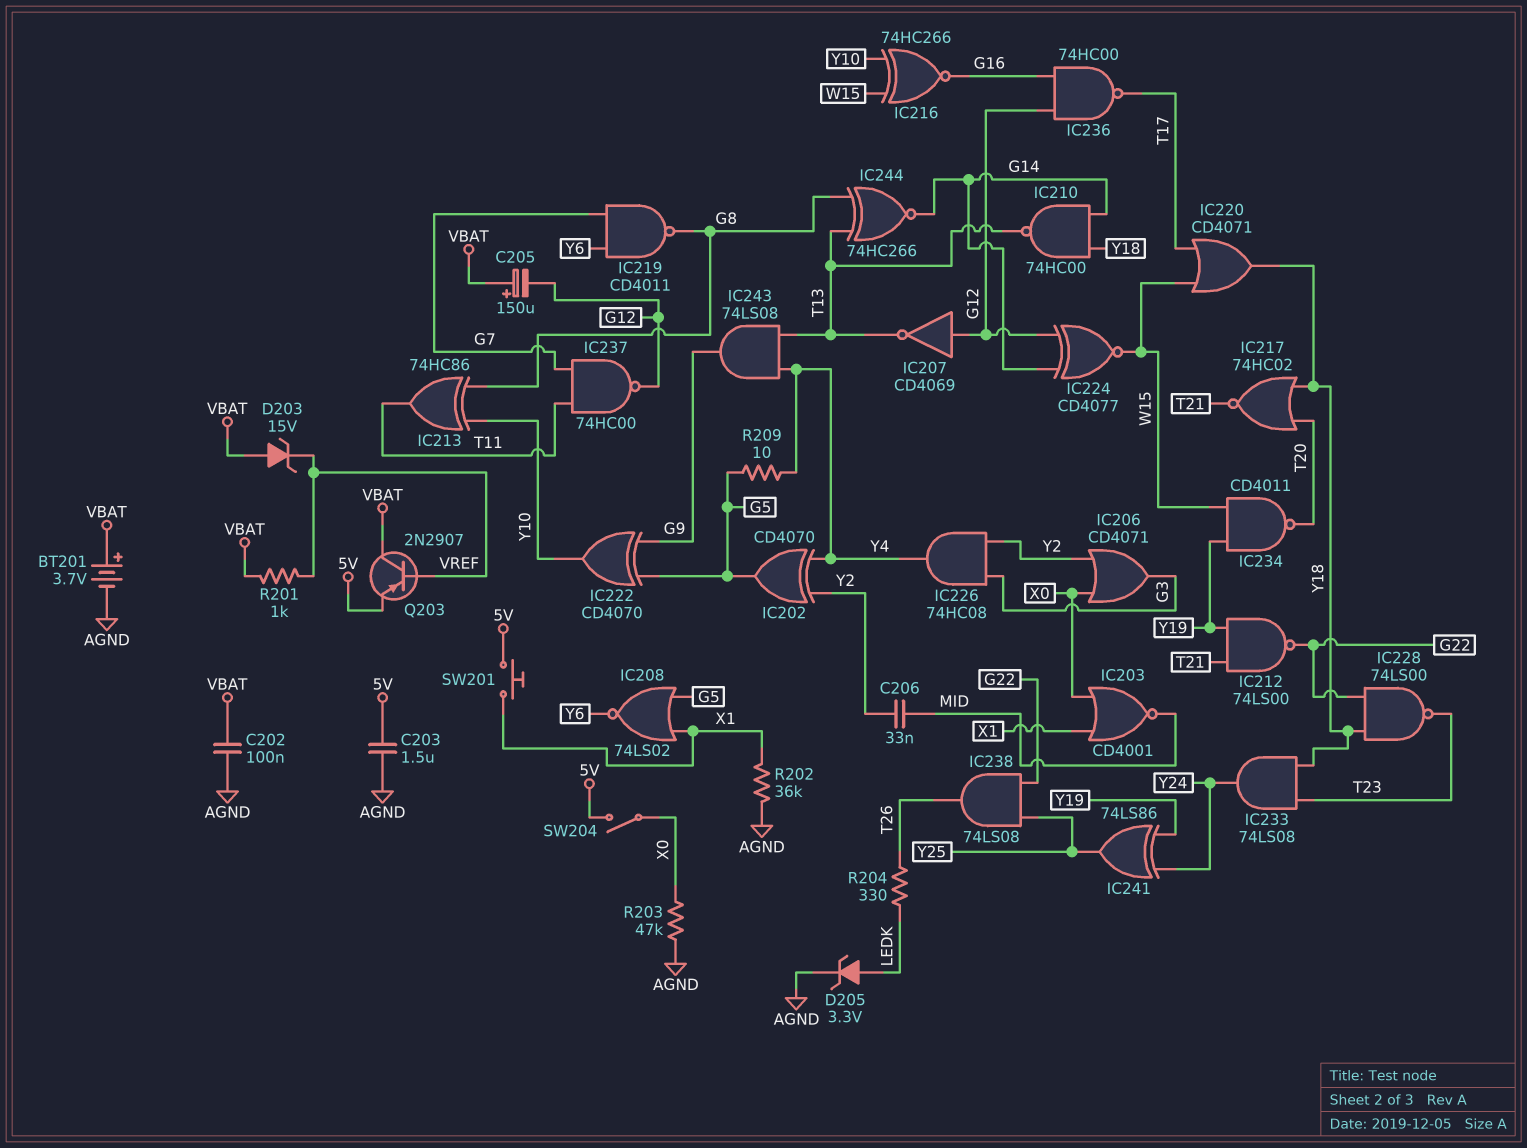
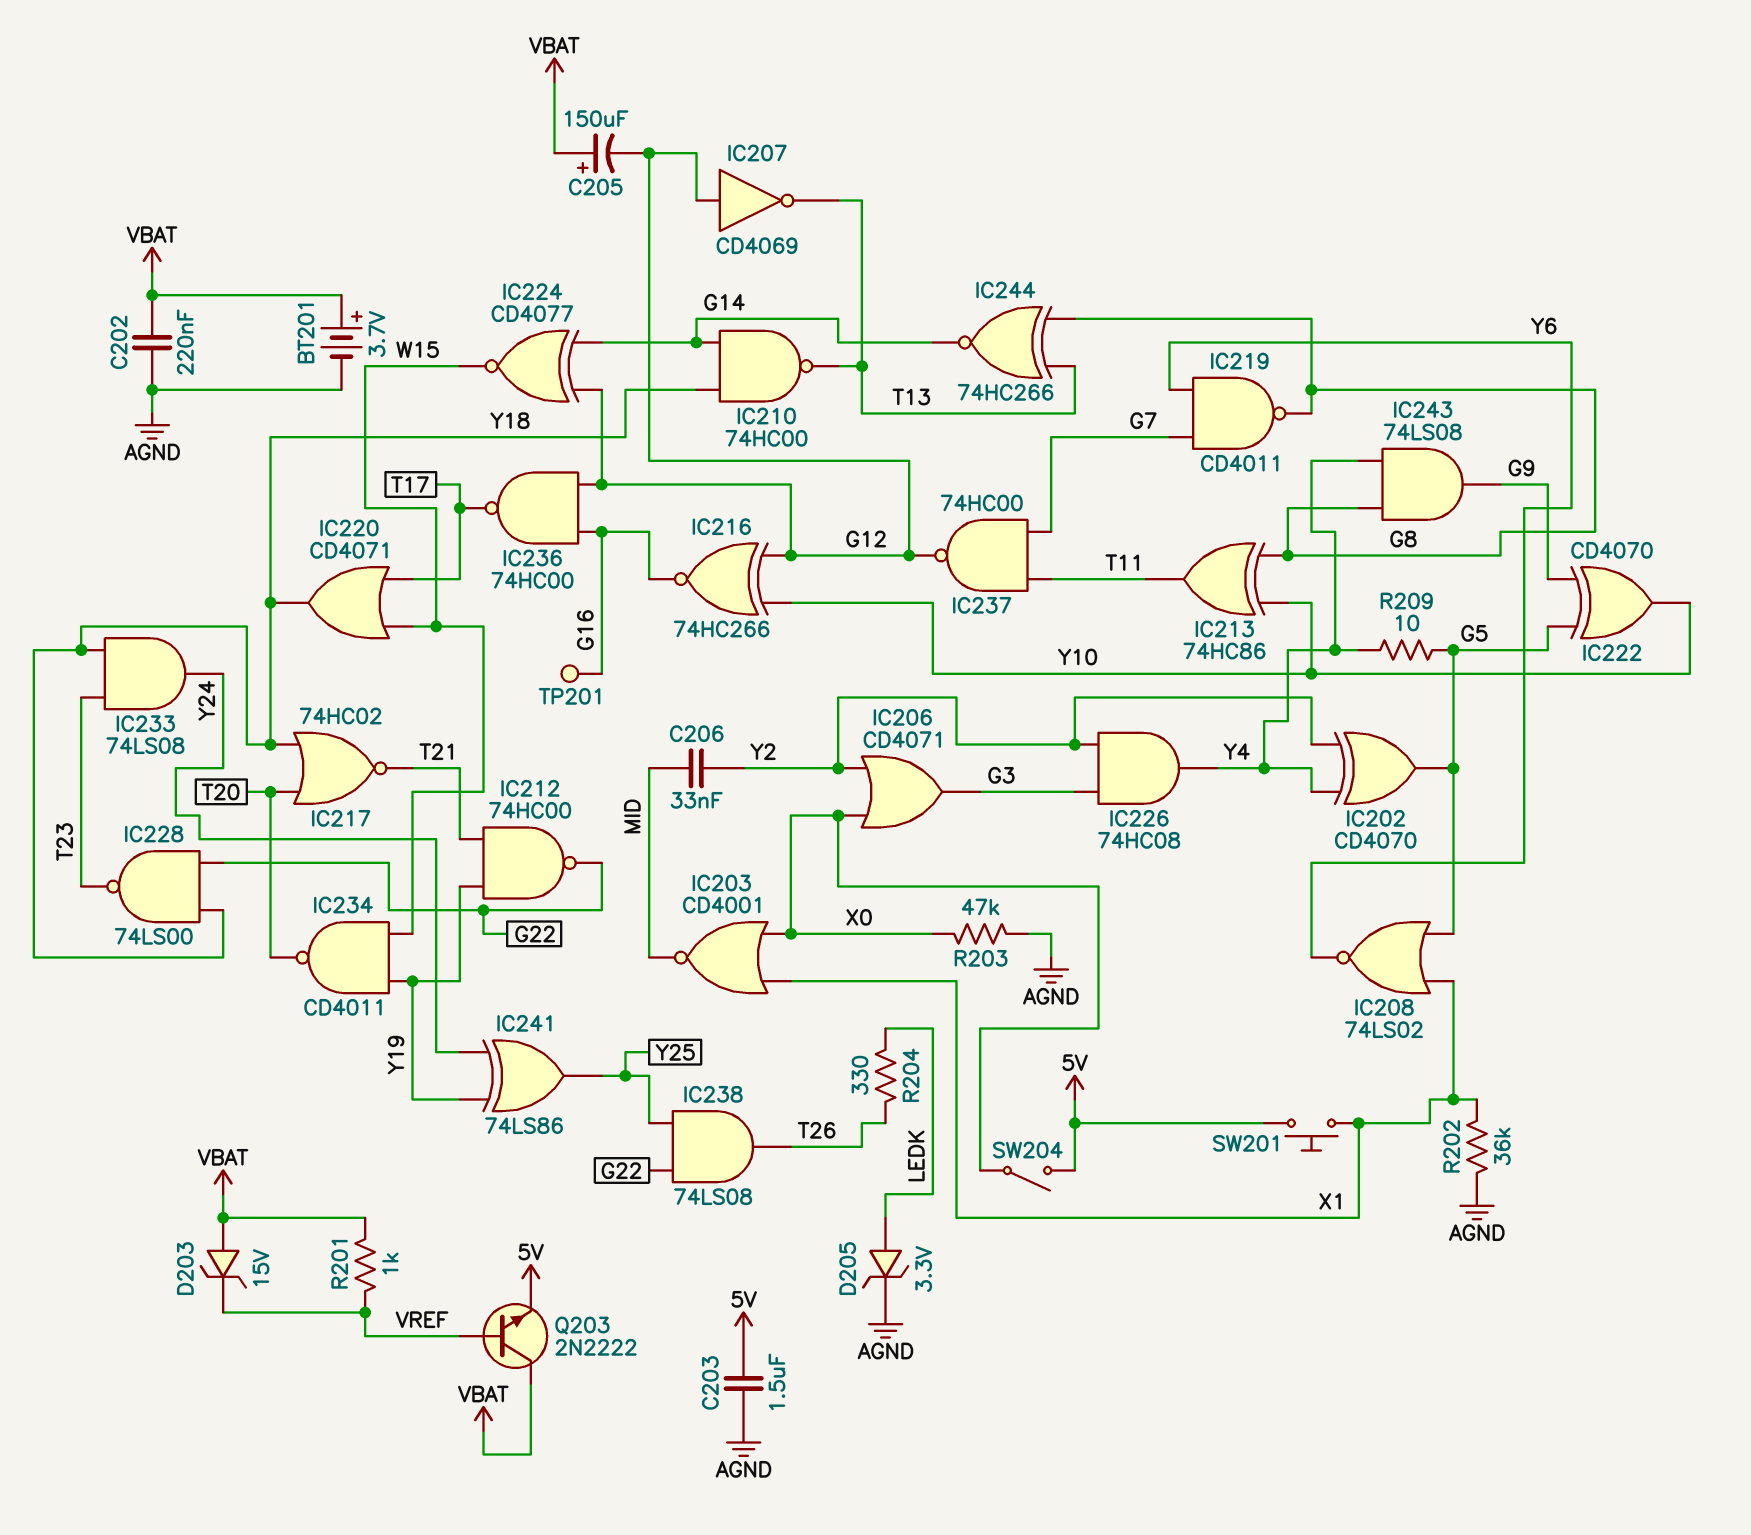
C202: 100nF (AGND, VBAT) -> 220nF (AGND, VBAT)
IC212: NAND 74LS00 (in T21, in Y19, out G22) -> NAND 74HC00 (in T21, in Y19, out G22)
IC216: XNOR 74HC266 (in W15, in Y10, out G16) -> XNOR 74HC266 (in G12, in Y10, out G16)
IC243: AND 74LS08 (in T13, in Y4, out G9) -> AND 74LS08 (in G8, in Y4, out G9)
Q203: PNP 2N2907 (B VREF, C VBAT, E 5V) -> NPN 2N2222 (B VREF, C VBAT, E 5V)
TP201: none -> test point (G16)

